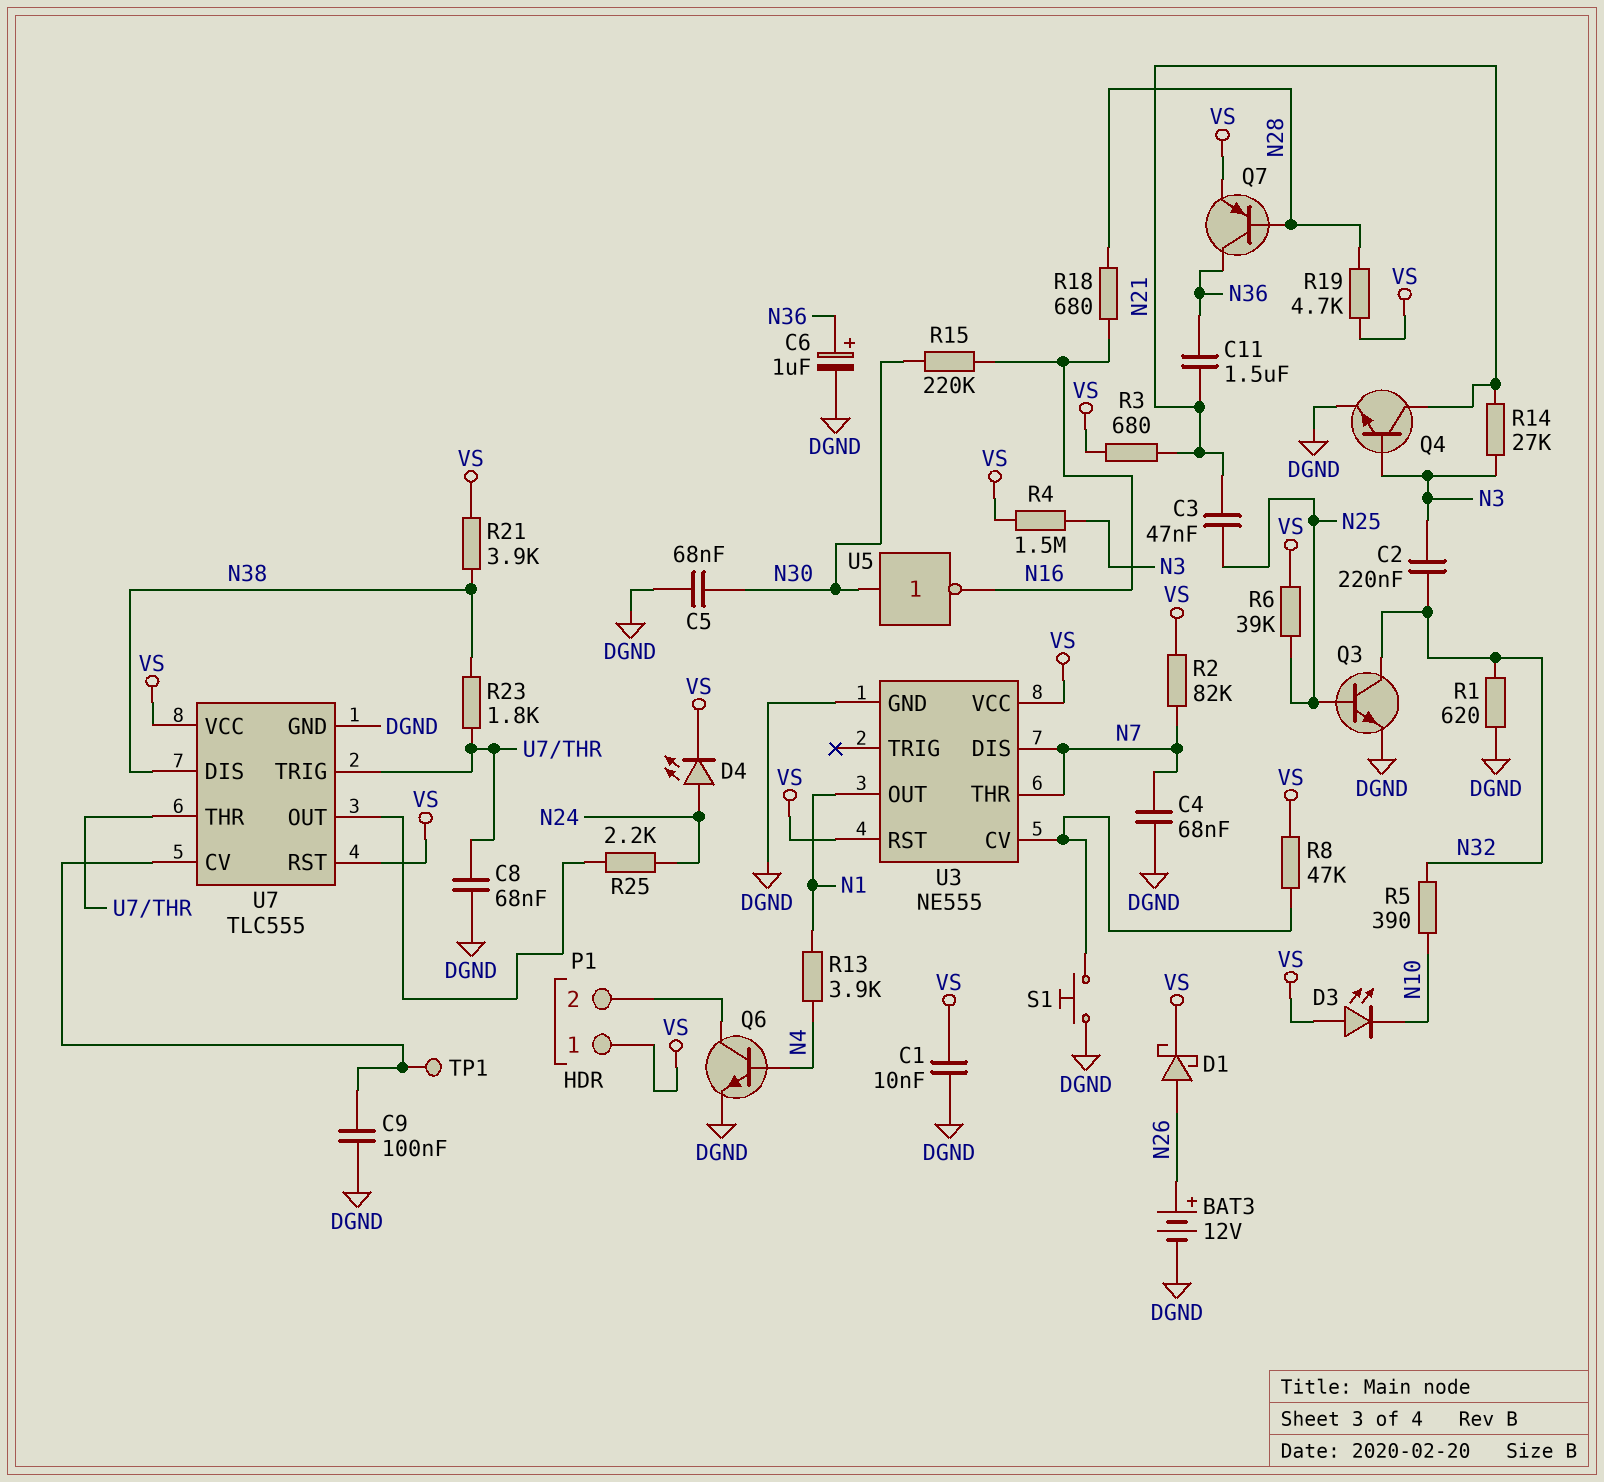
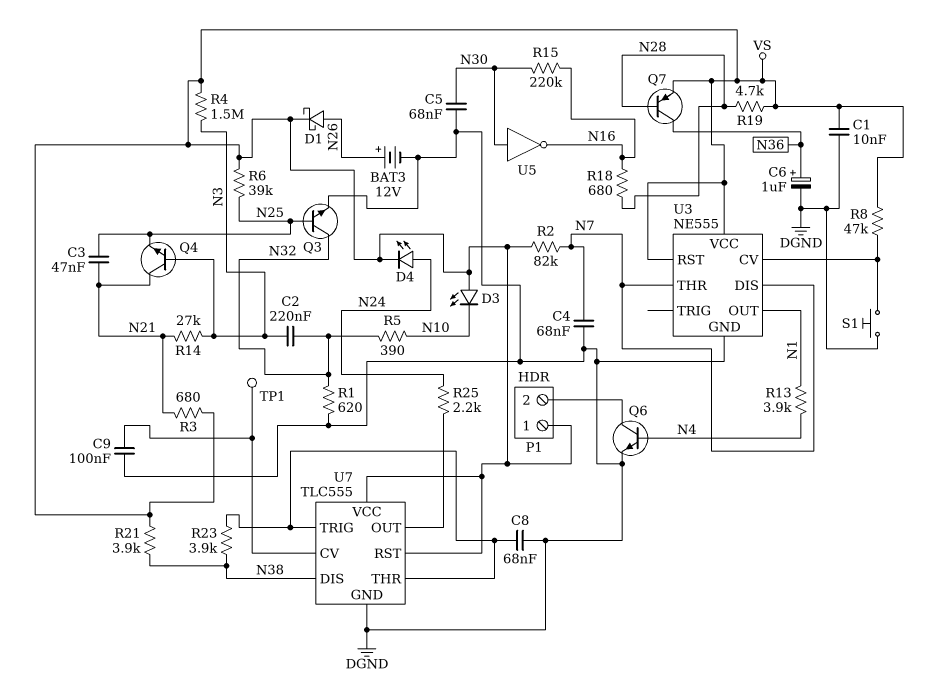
C11: 1.5uF (N21, N36) -> none
Q4: NPN (B N3, C N21, E DGND) -> NPN (B N3, C N21, E N25)
R23: 1.8k (N38, U7/THR) -> 3.9k (N38, U7/THR)

